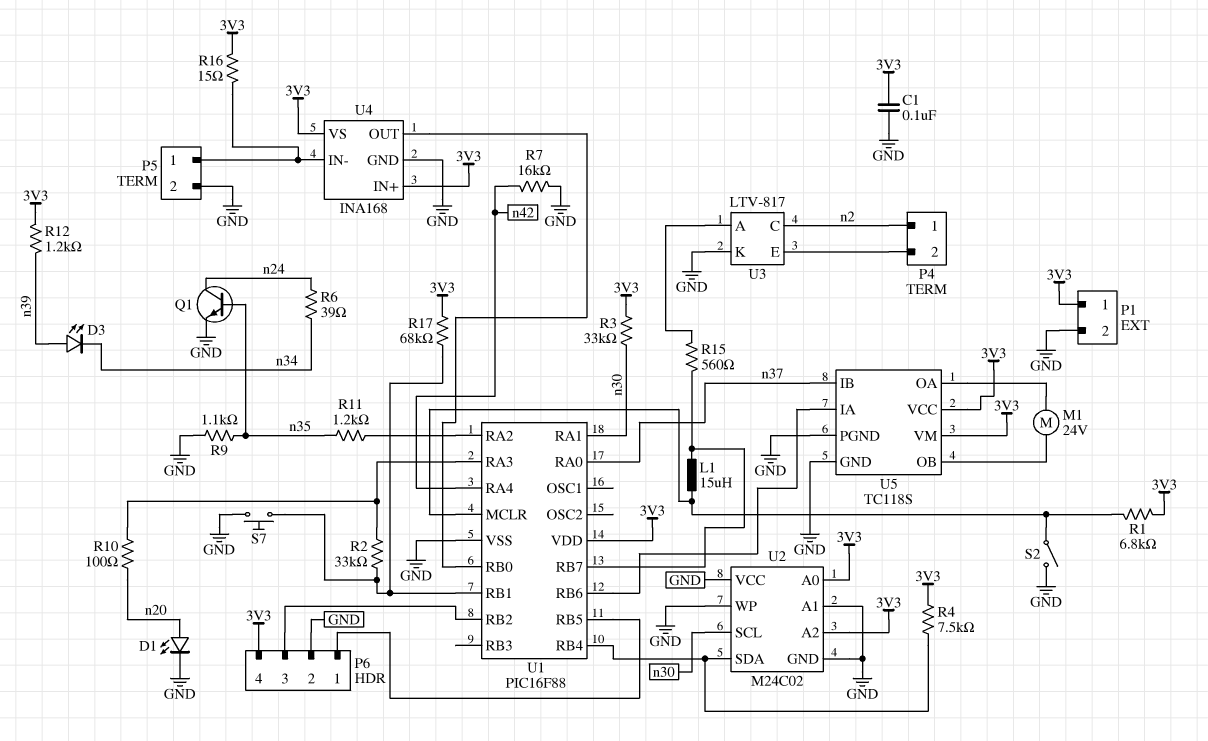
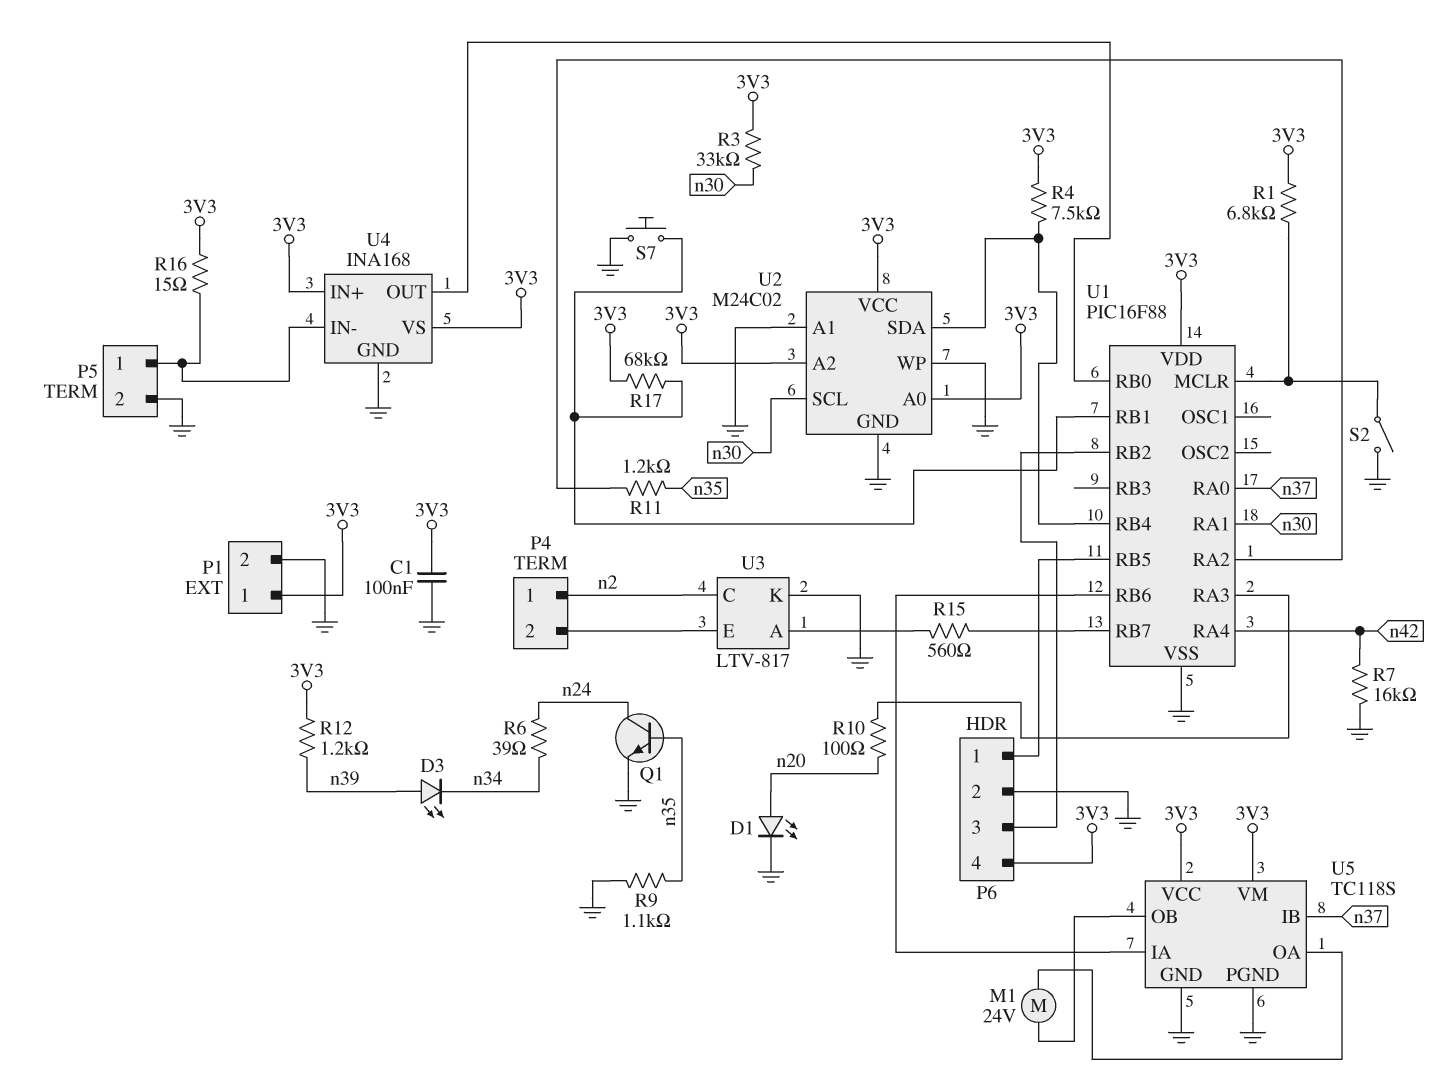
L1: 15uH (U1/MCLR, U1/RB7) -> none
R2: 33k (U1/RA3, U1/RB1) -> none
U2 pin VCC: GND -> 3V3

